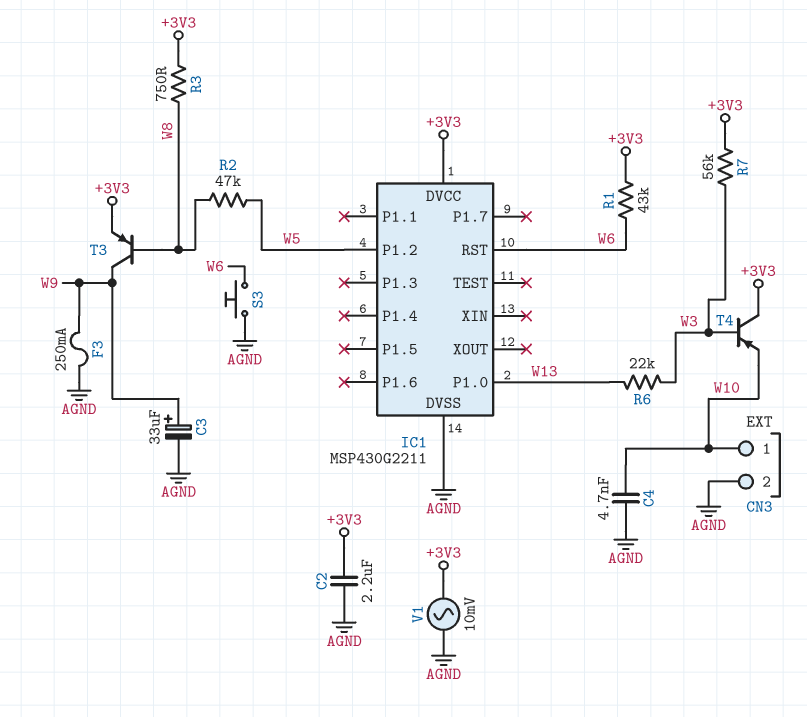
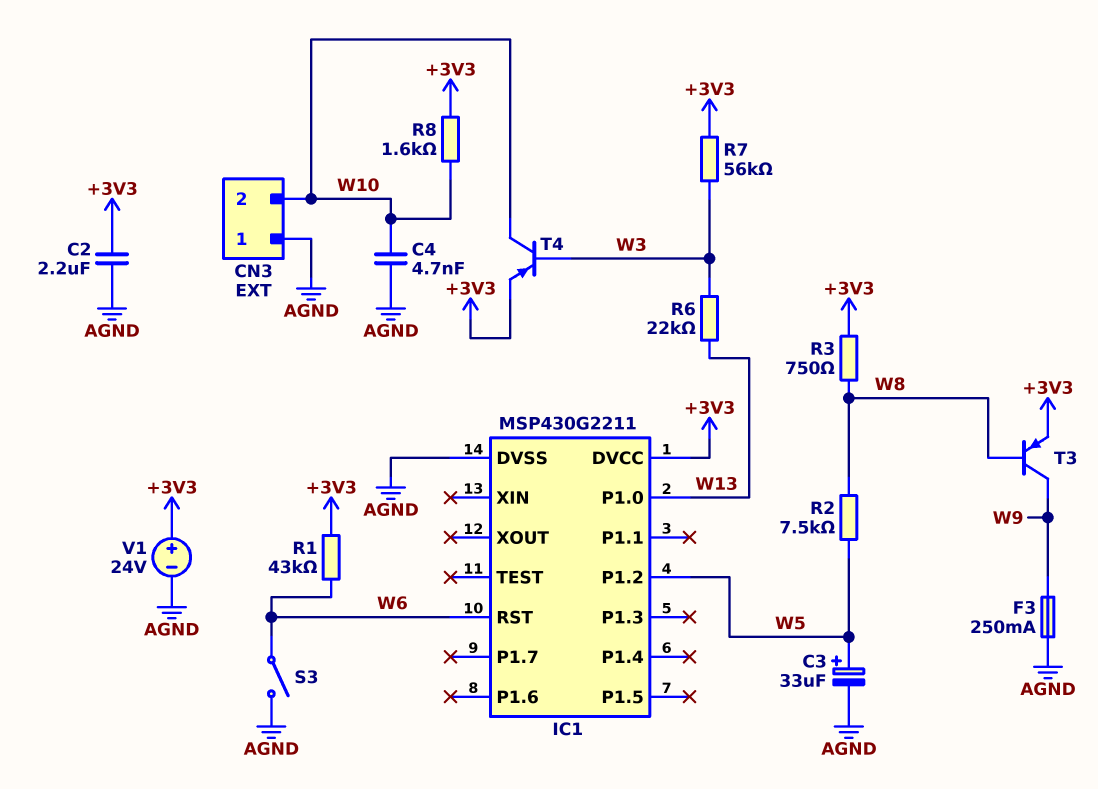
C3: 33uF (plus W9, minus AGND) -> 33uF (plus W5, minus AGND)
CN3 pin 1: W10 -> AGND
CN3 pin 2: AGND -> W10
R2: 47k (W5, W8) -> 7.5k (W5, W8)
R8: none -> 1.6k (+3V3, W10)
S3: button (AGND, W6) -> switch (AGND, W6)
T4: PNP (B W3, C +3V3, E W10) -> PNP (B W3, C W10, E +3V3)
V1: AC 10mV (+3V3, AGND) -> 24V (plus +3V3, minus AGND)

